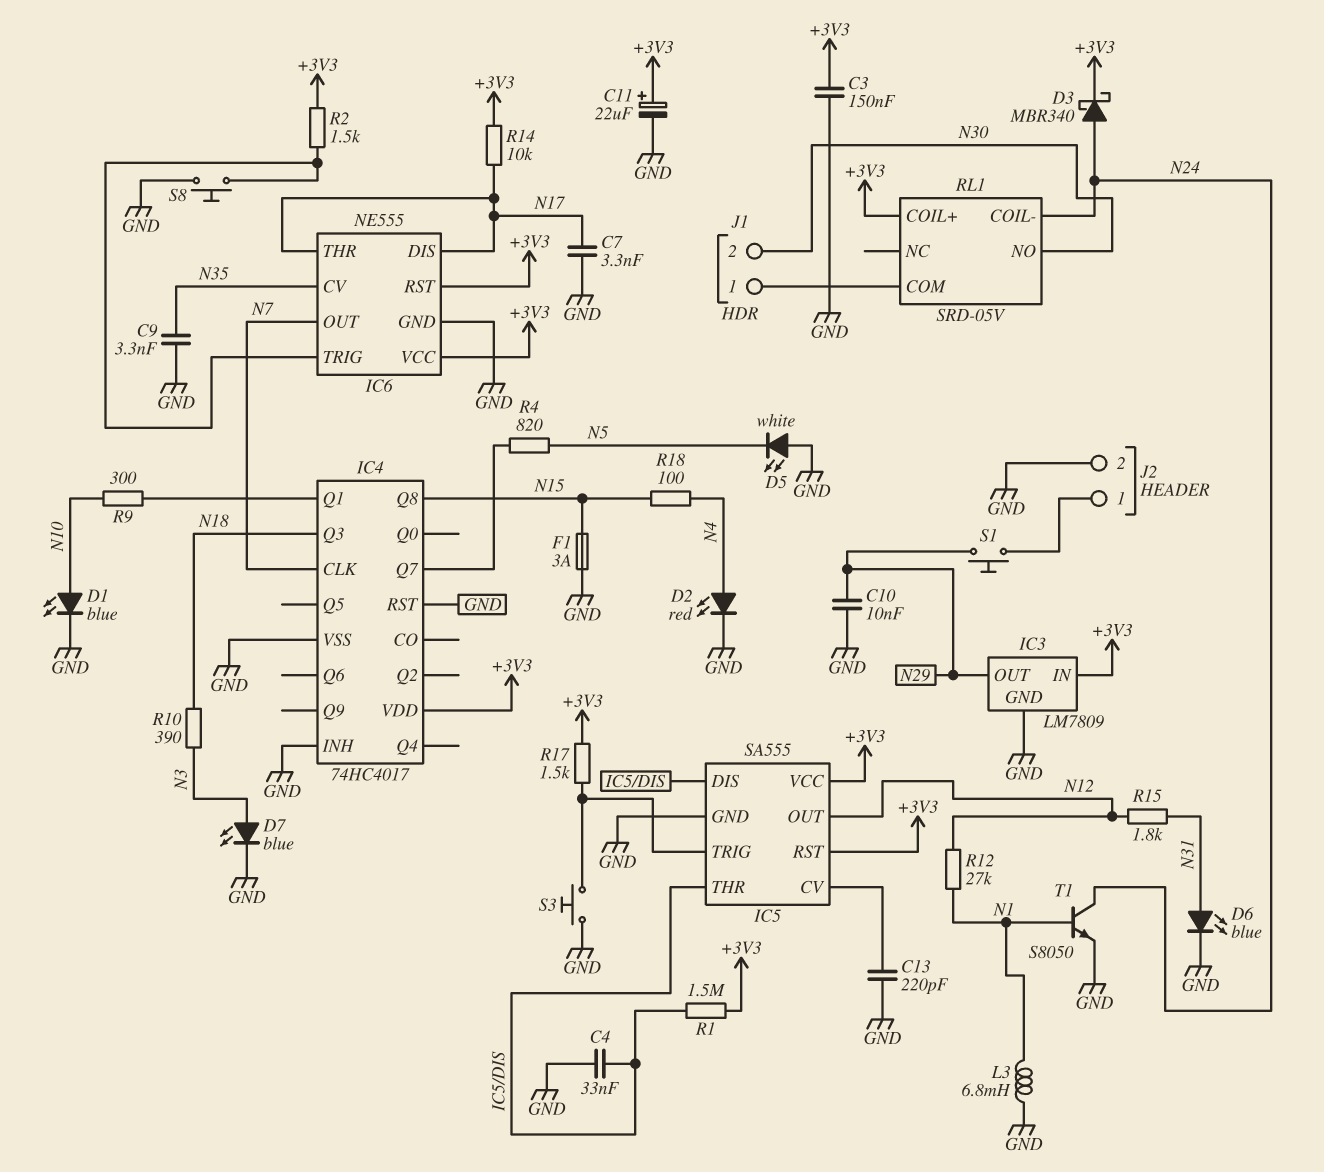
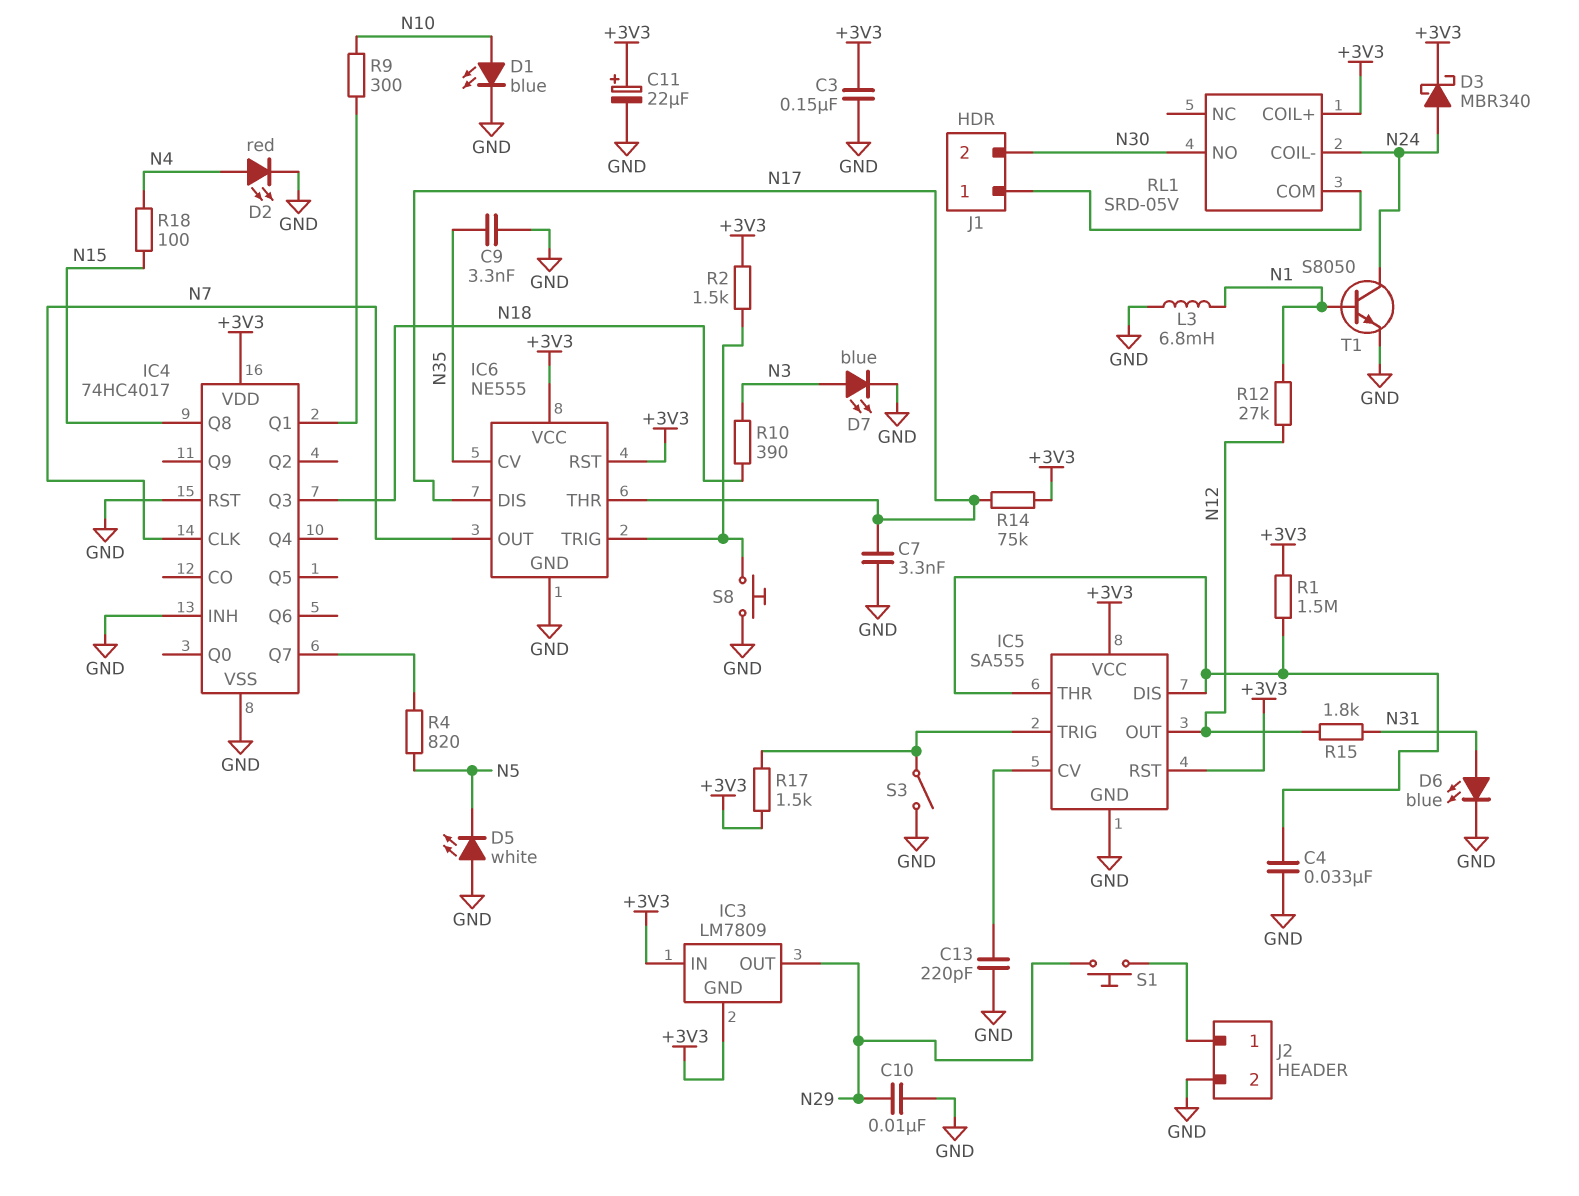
F1: 3A (GND, N15) -> none
IC3 pin GND: GND -> +3V3
R14: 10k (+3V3, N17) -> 75k (+3V3, N17)
S3: button (GND, IC5/TRIG) -> switch (GND, IC5/TRIG)

